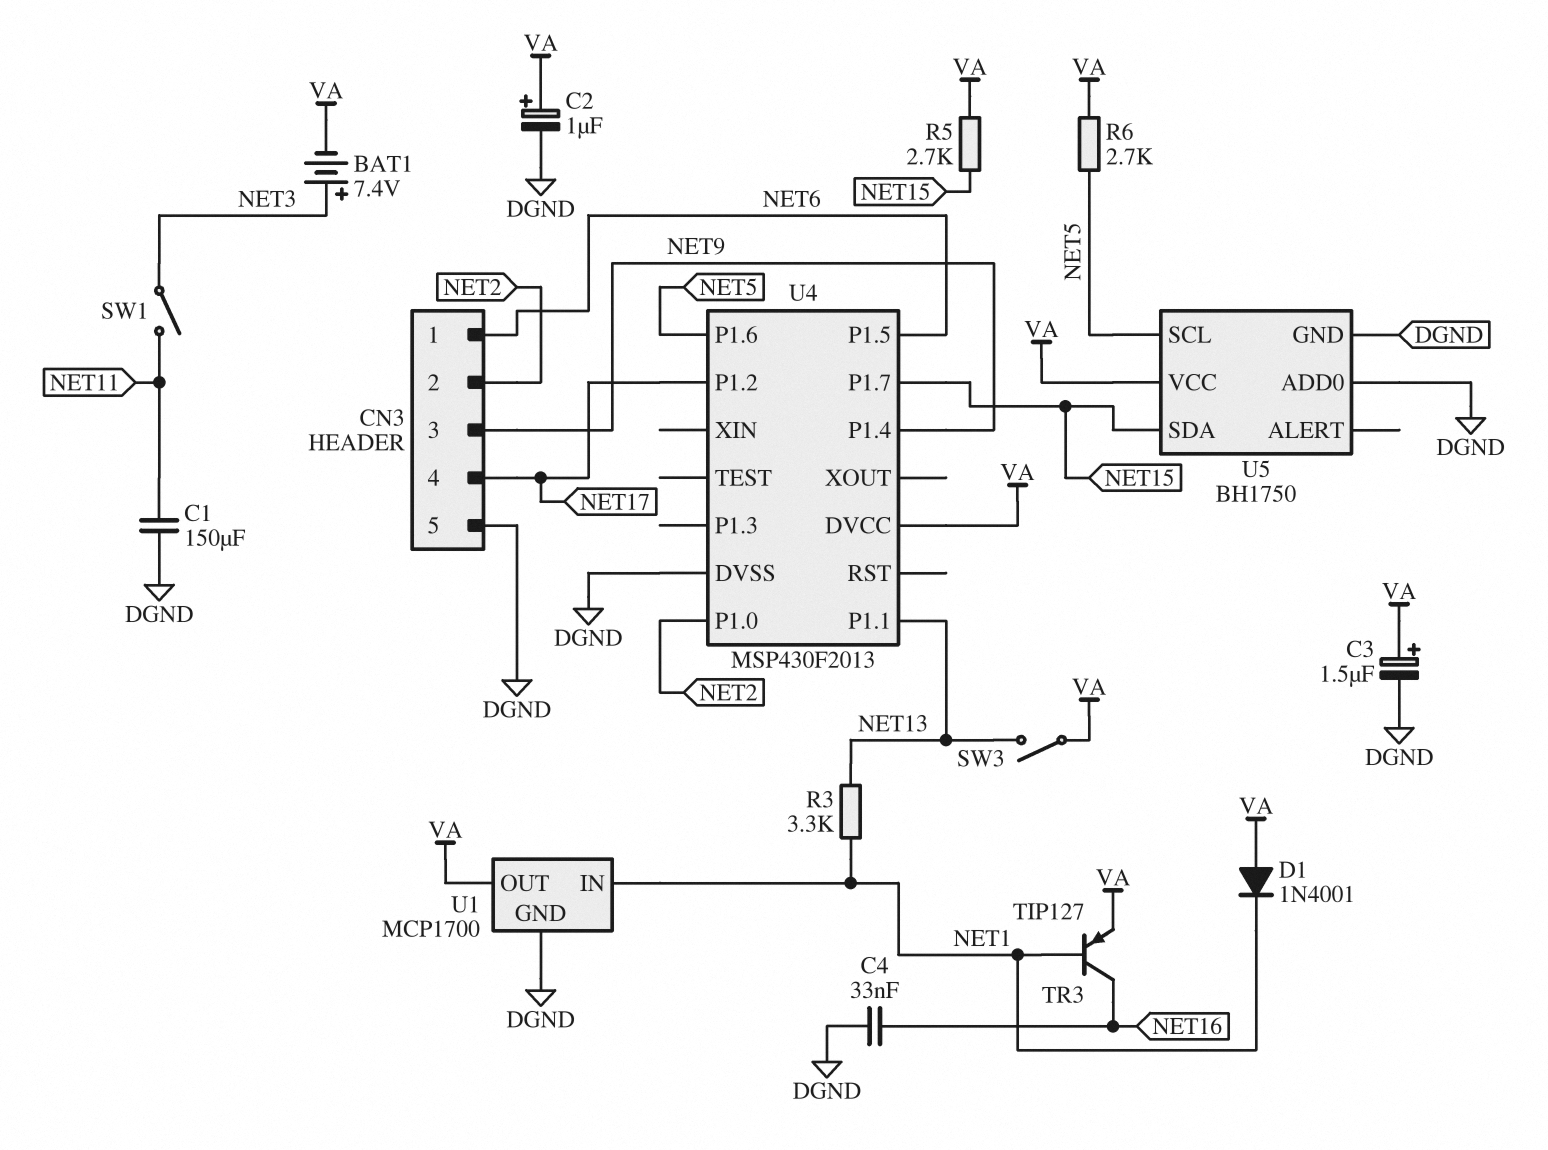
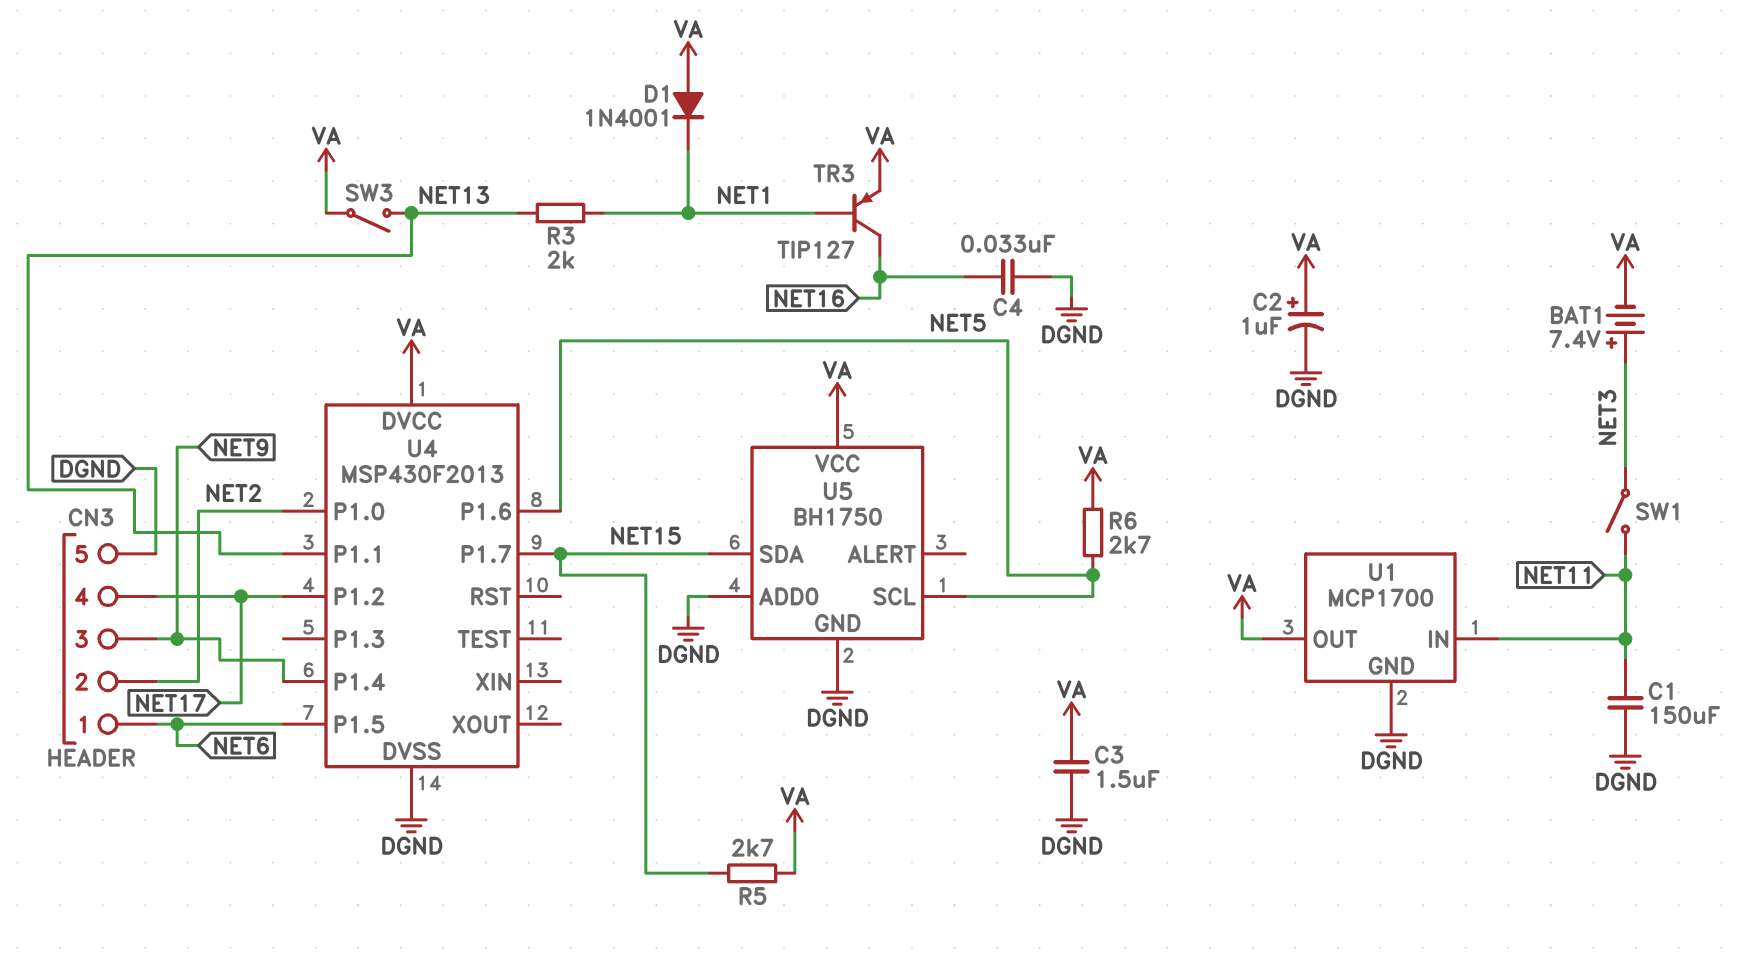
C3: 1.5uF (plus VA, minus DGND) -> 1.5uF (DGND, VA)
R3: 3.3k (NET1, NET13) -> 2k (NET1, NET13)
U1 pin IN: NET1 -> NET11

